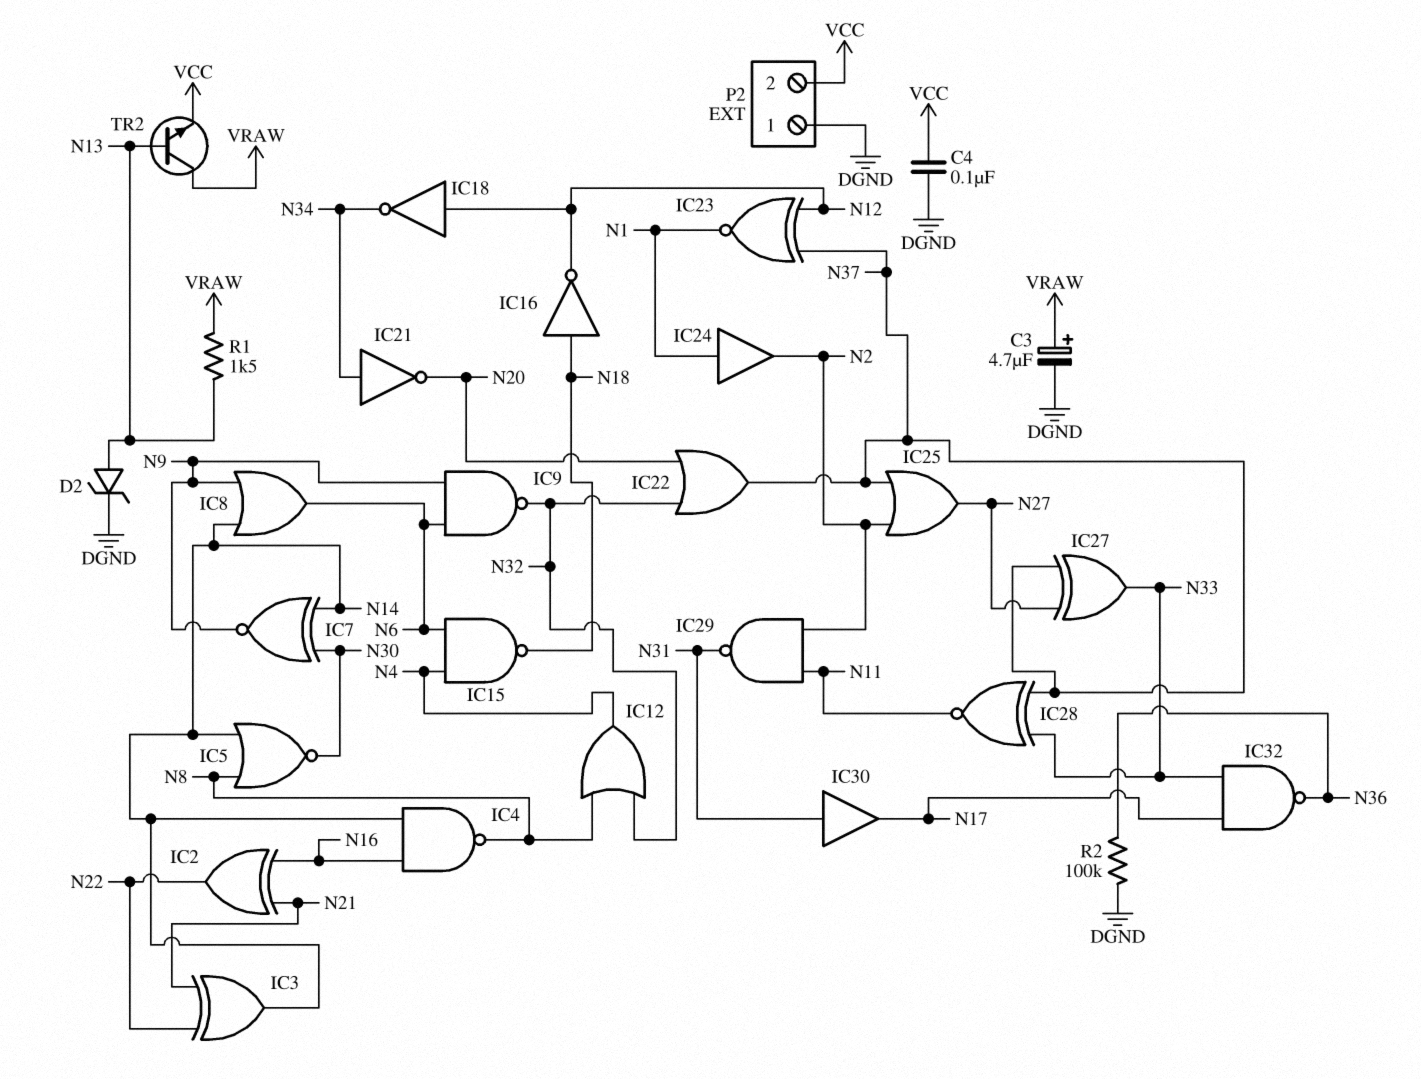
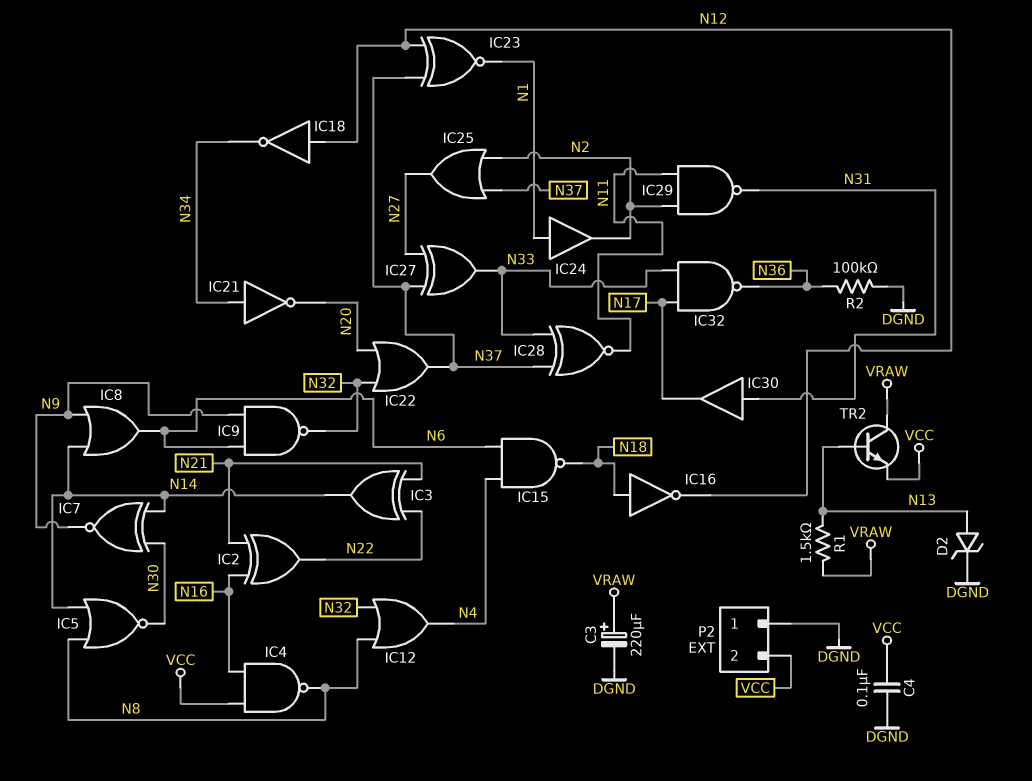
C3: 4.7uF (plus VRAW, minus DGND) -> 220uF (plus VRAW, minus DGND)
IC4: NAND (in N14, in N16, out N8) -> NAND (in N16, in VCC, out N8)

